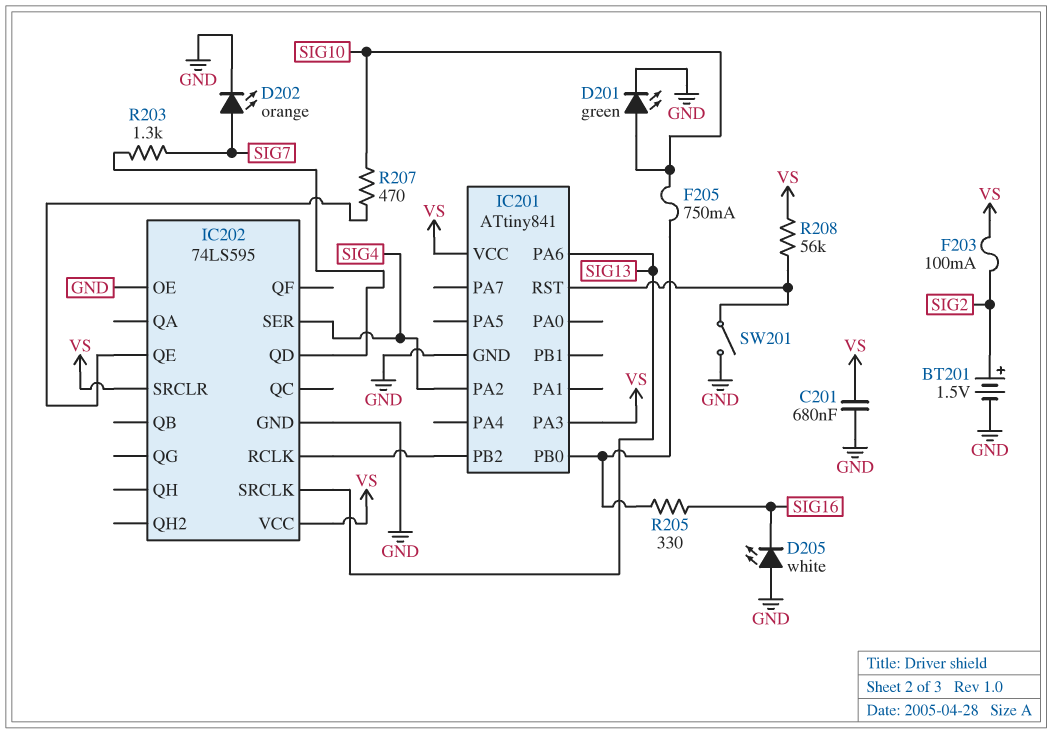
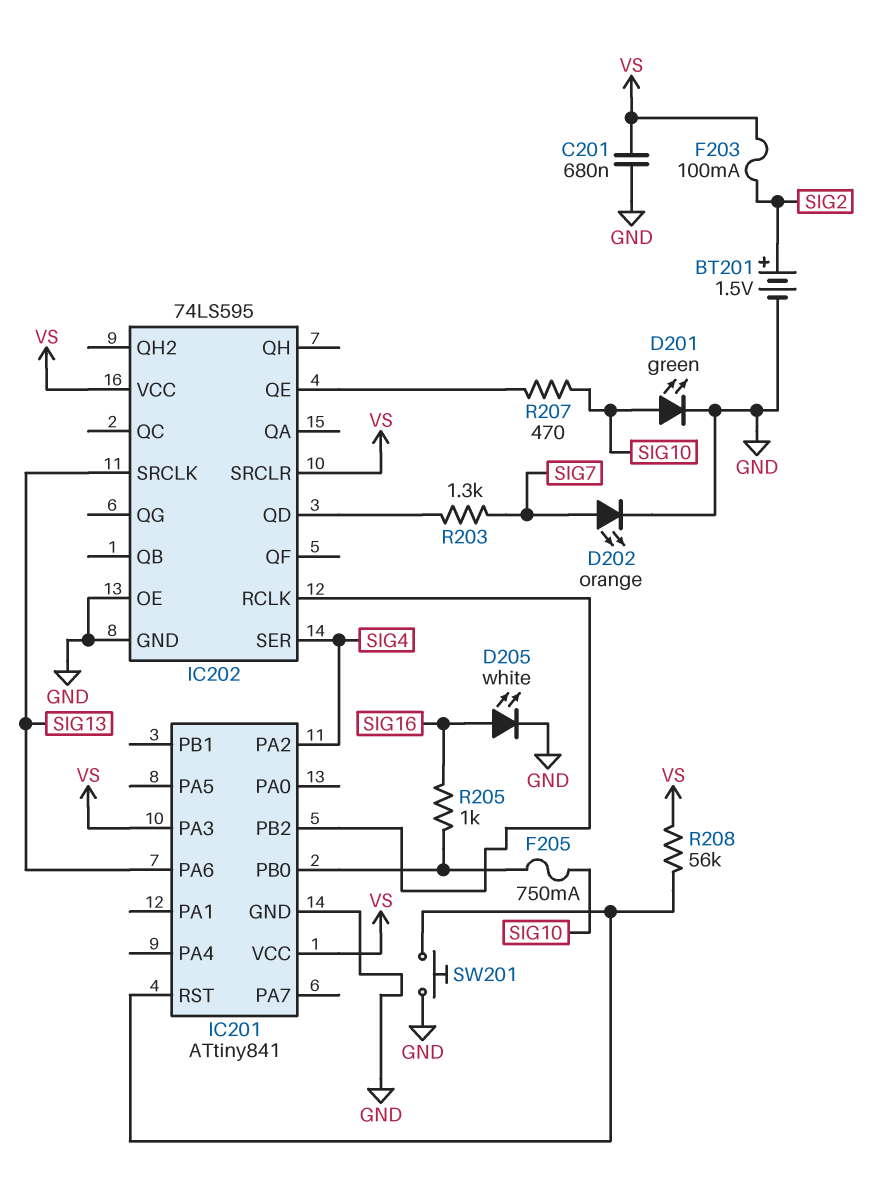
D205: LED white (A GND, K SIG16) -> LED white (A SIG16, K GND)
R205: 330 (IC201/PB0, SIG16) -> 1k (IC201/PB0, SIG16)
SW201: switch (GND, IC201/RST) -> button (GND, IC201/RST)

